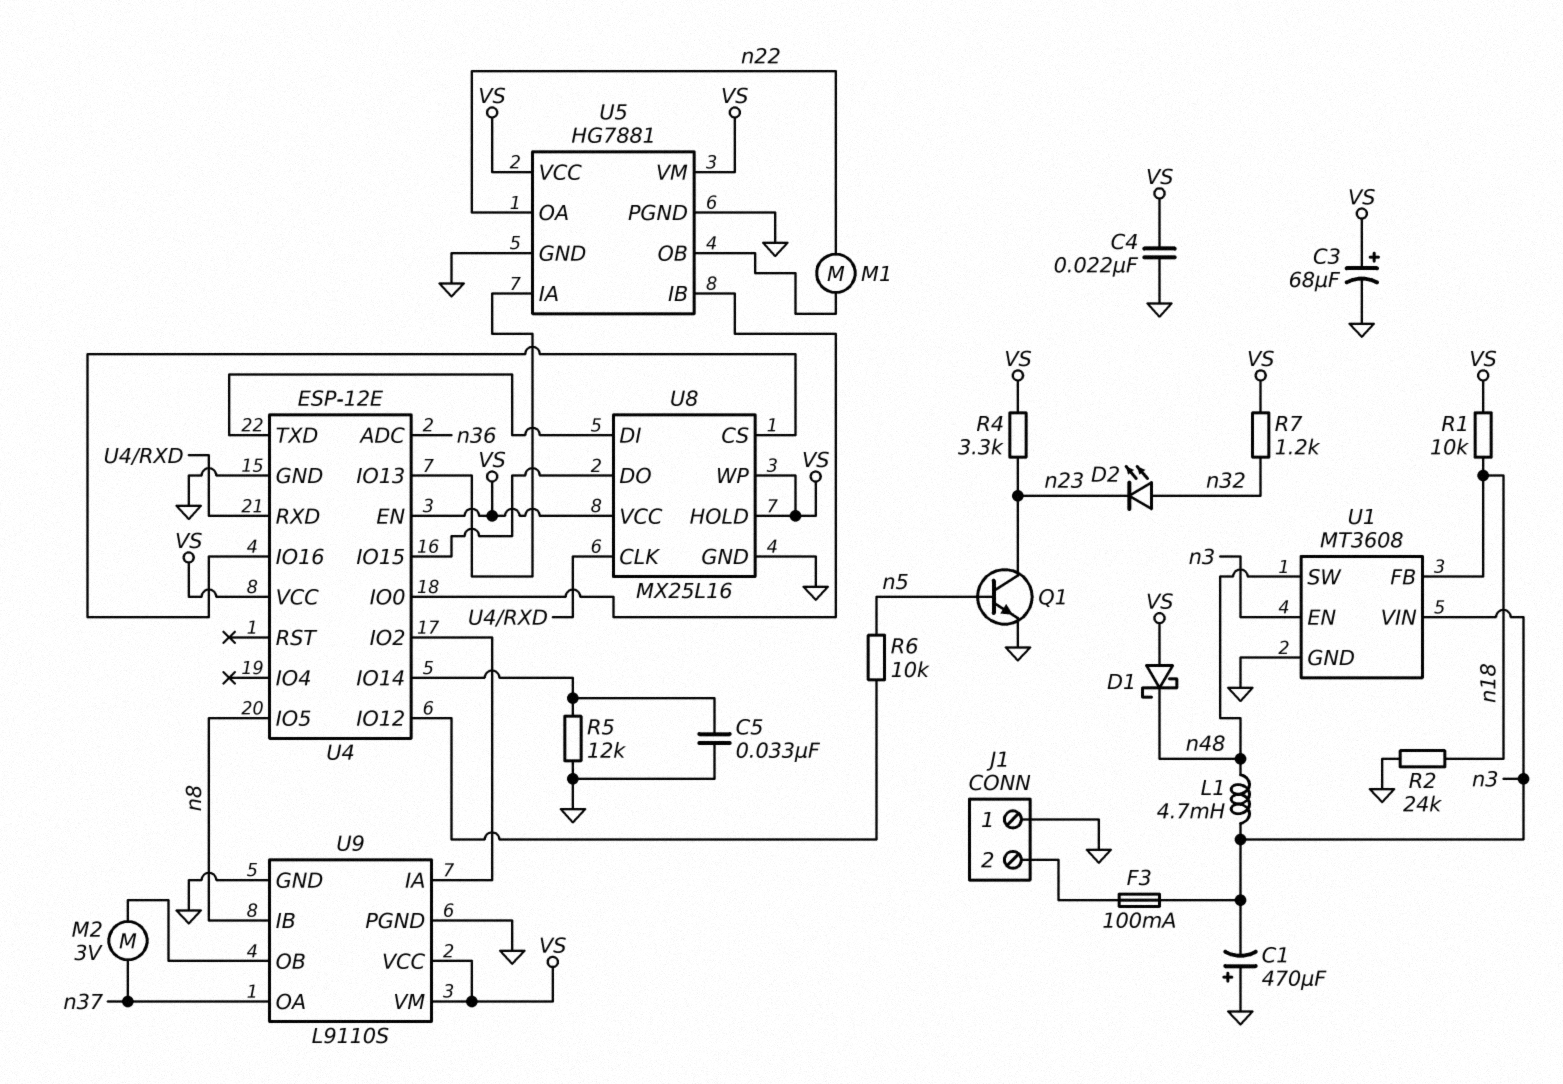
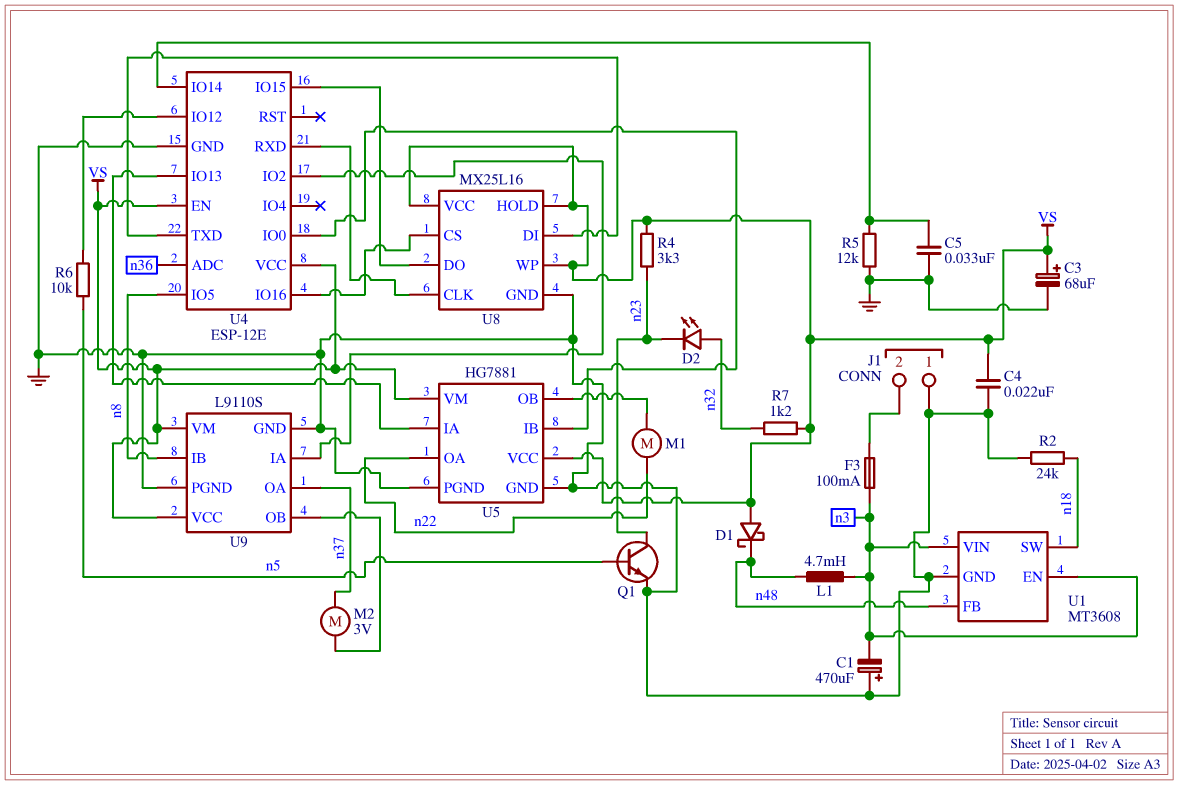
R1: 10k (VS, n18) -> none
U1 pin FB: n18 -> n48
U1 pin SW: n48 -> n18

